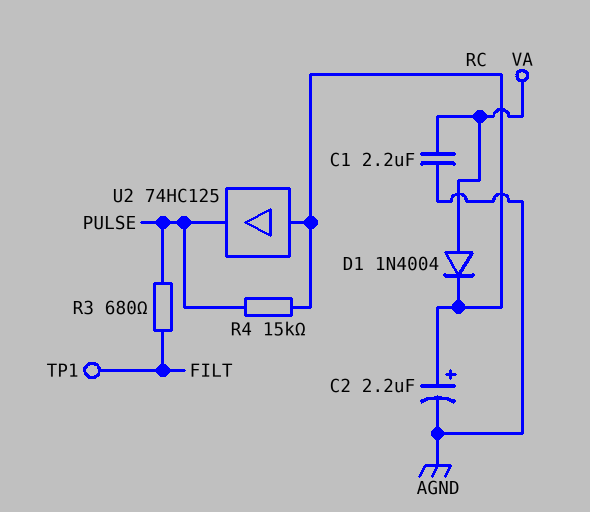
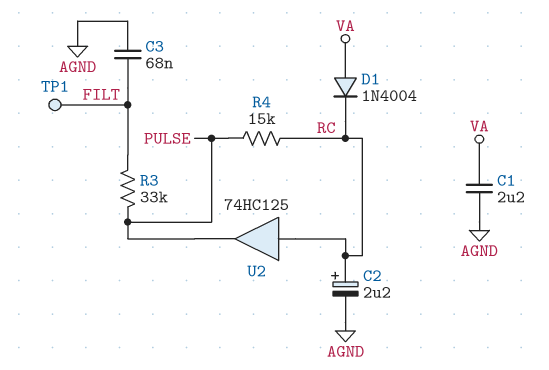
C3: none -> 68nF (AGND, FILT)
R3: 680 (FILT, PULSE) -> 33k (FILT, PULSE)

